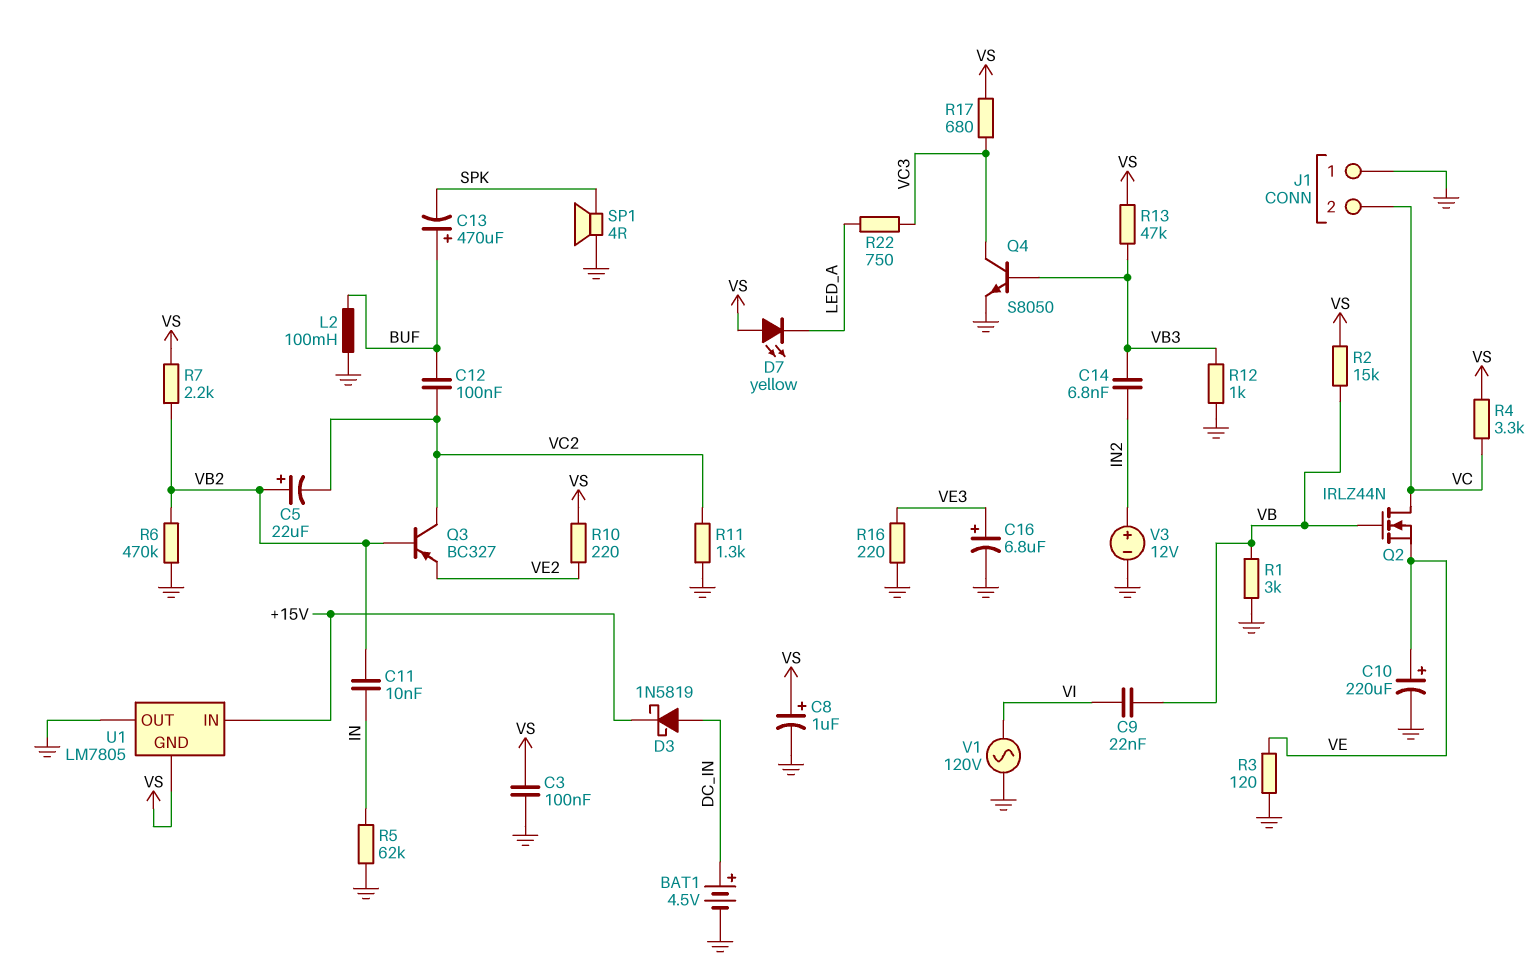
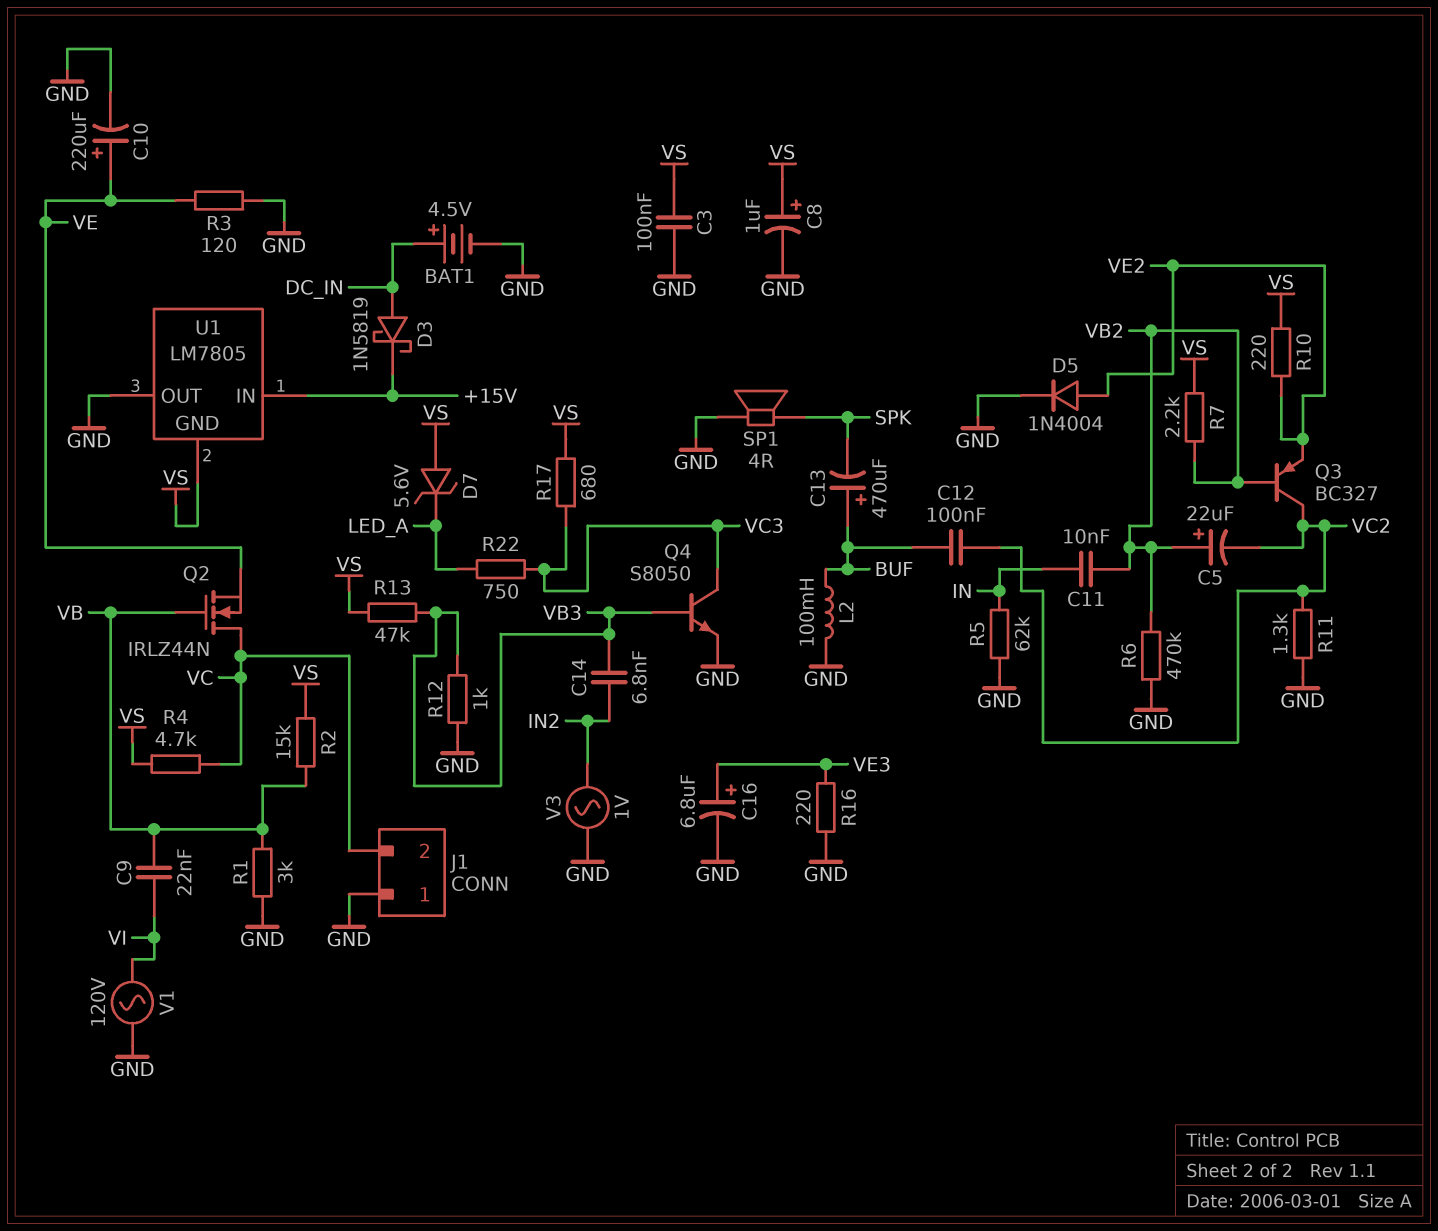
D5: none -> diode 1N4004 (A VE2, K GND)
D7: LED yellow (A VS, K LED_A) -> zener 5.6V (A VS, K LED_A)
R4: 3.3k (VC, VS) -> 4.7k (VC, VS)
V3: 12V (plus IN2, minus GND) -> AC 1V (GND, IN2)

